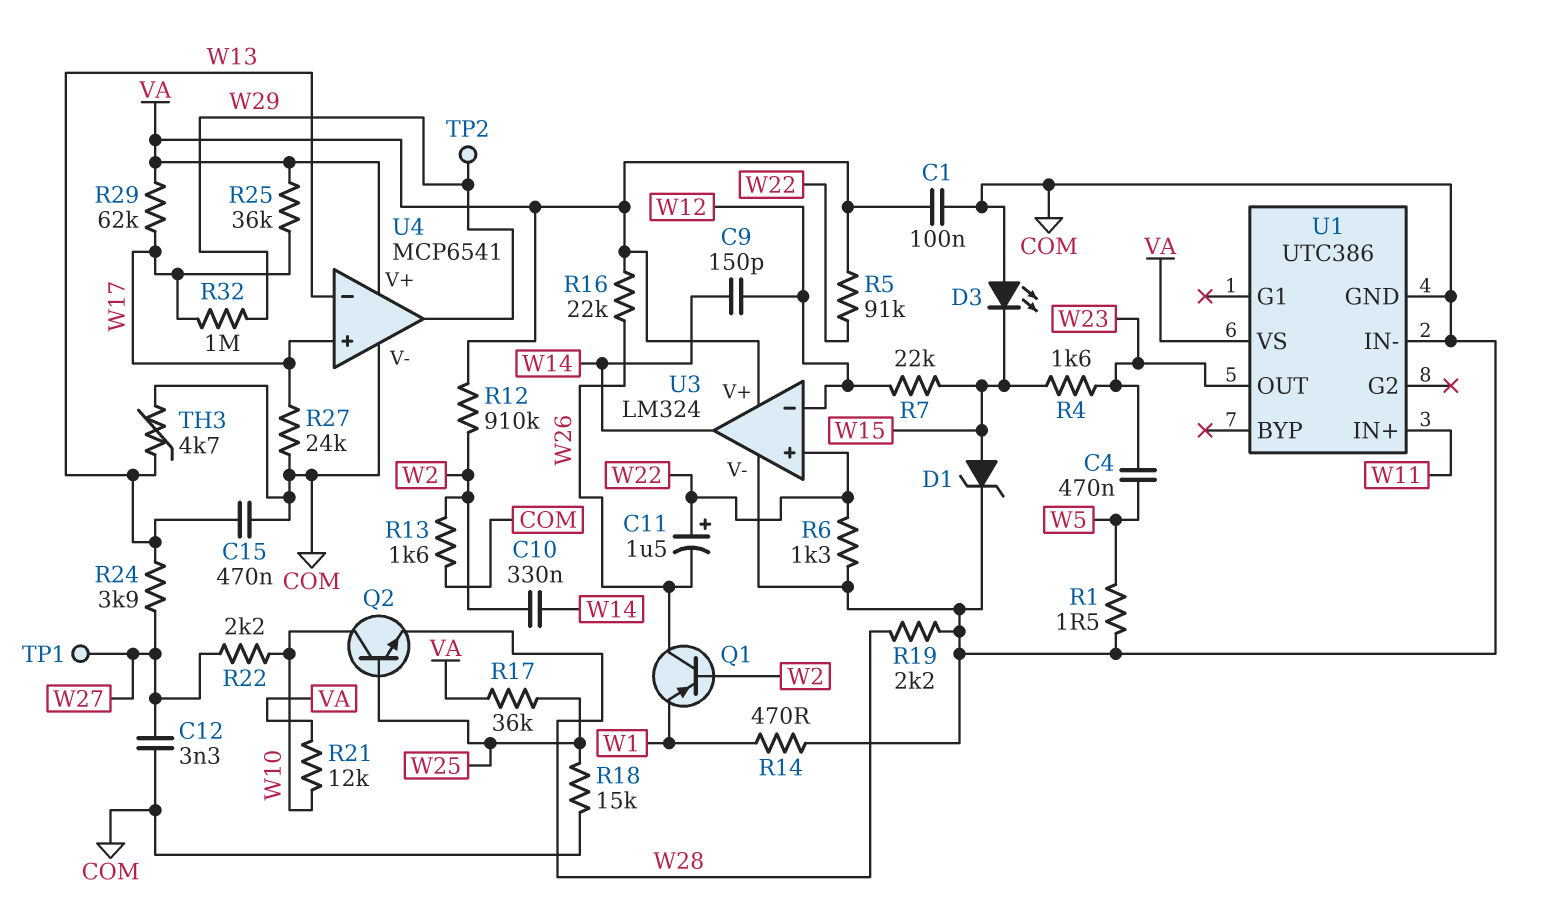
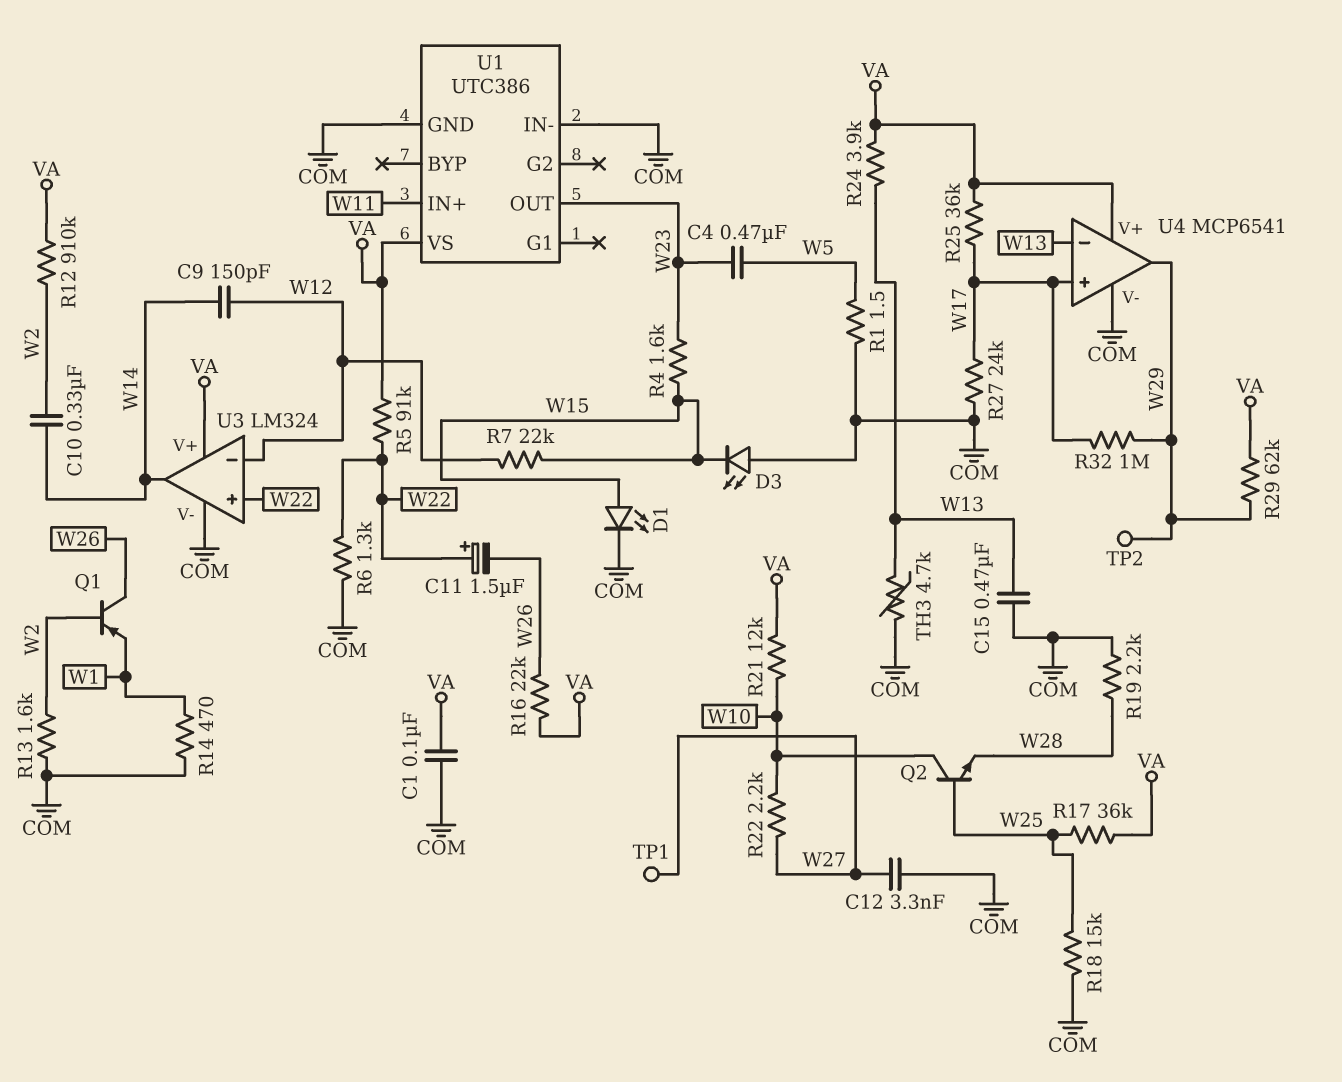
D1: zener (A W15, K COM) -> LED (A W15, K COM)
R24: 3.9k (W13, W27) -> 3.9k (VA, W13)
R29: 62k (VA, W17) -> 62k (VA, W29)

